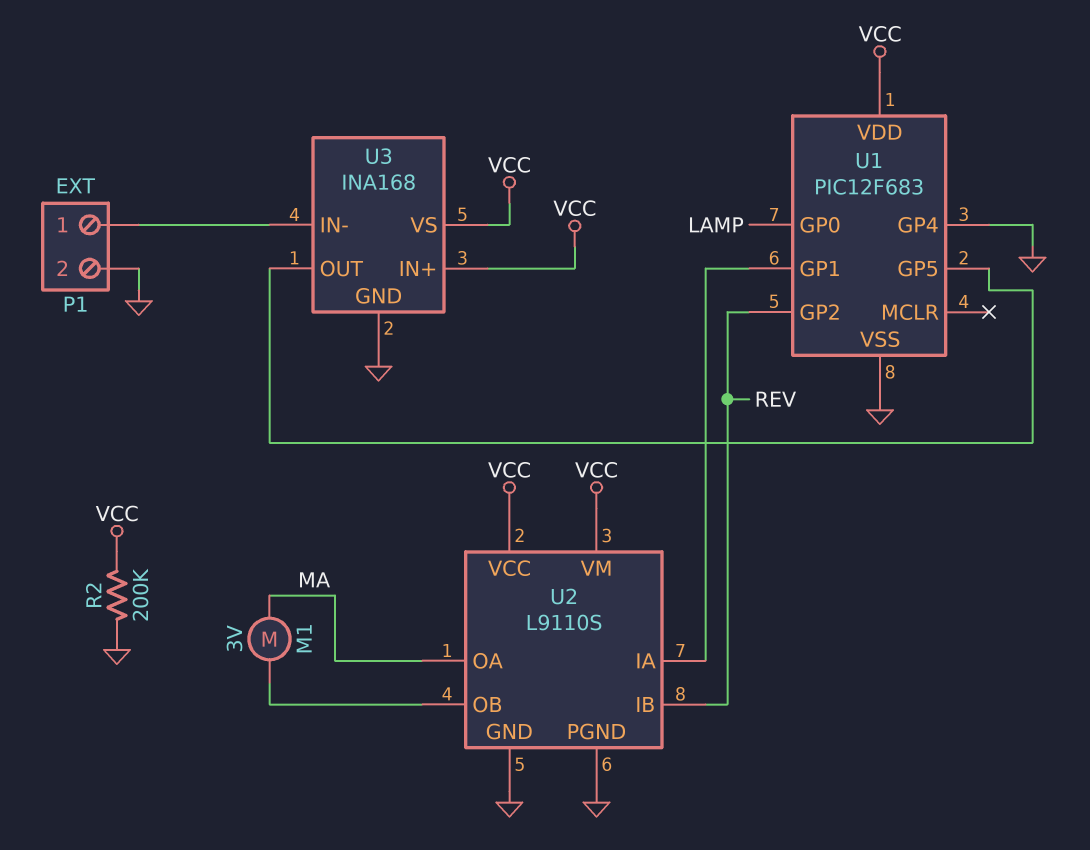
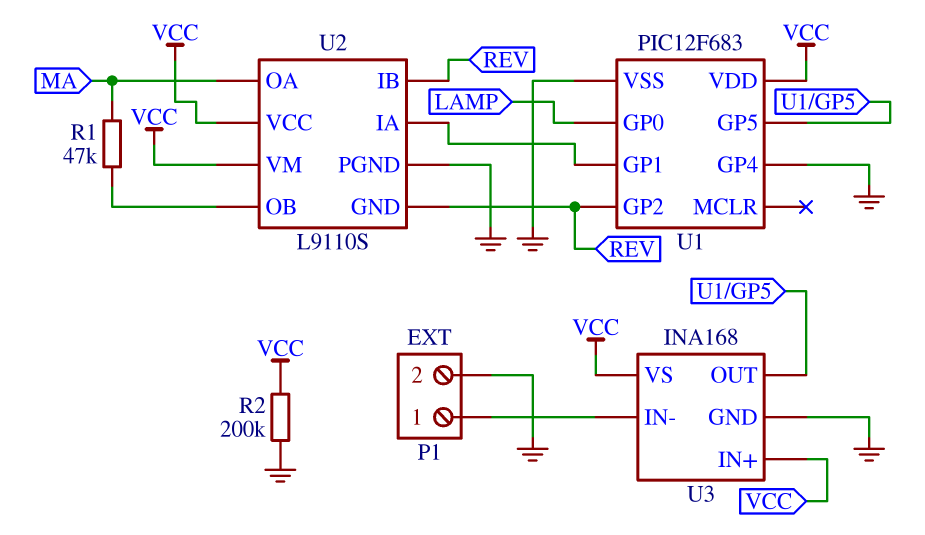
M1: motor 3V (MA, U2/OB) -> none
R1: none -> 47k (MA, U2/OB)
U2 pin GND: GND -> REV

